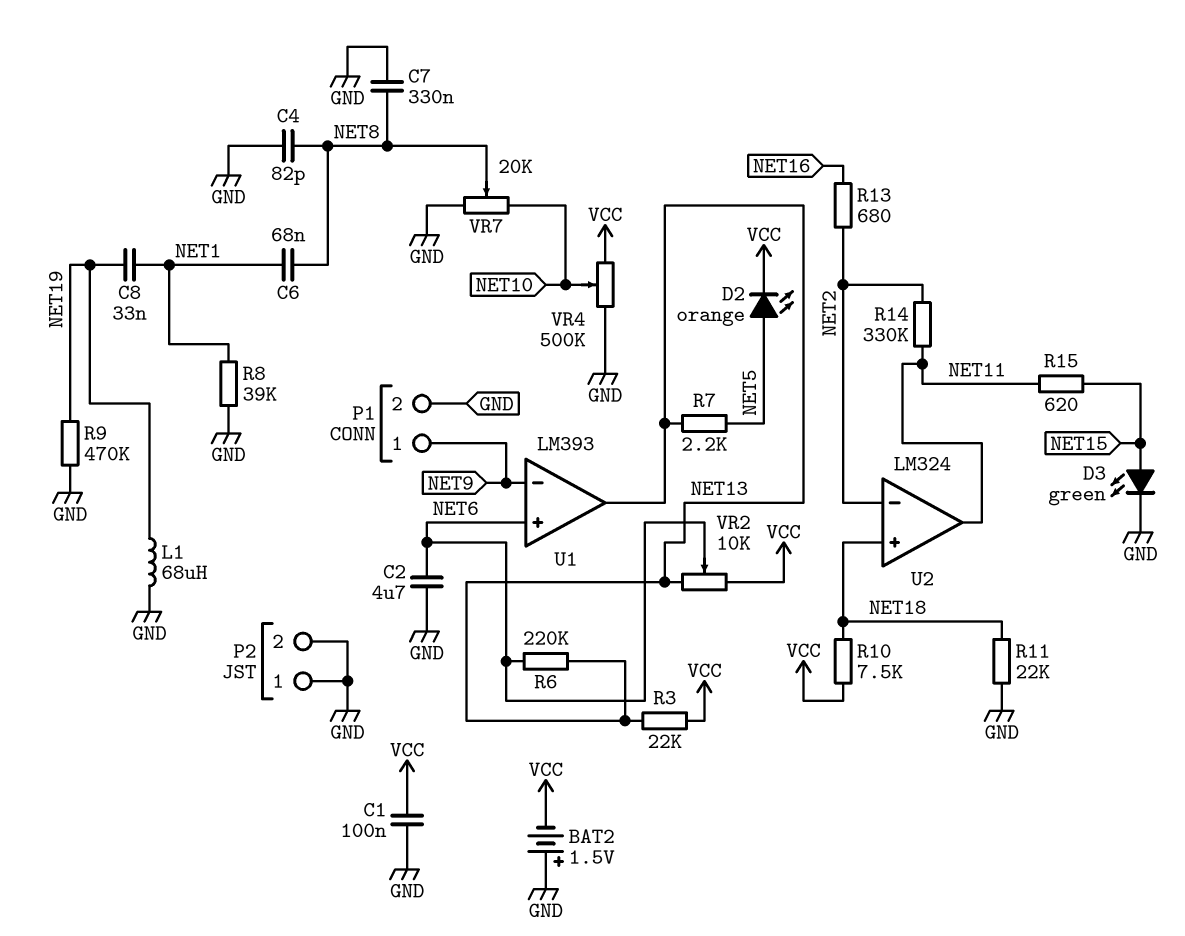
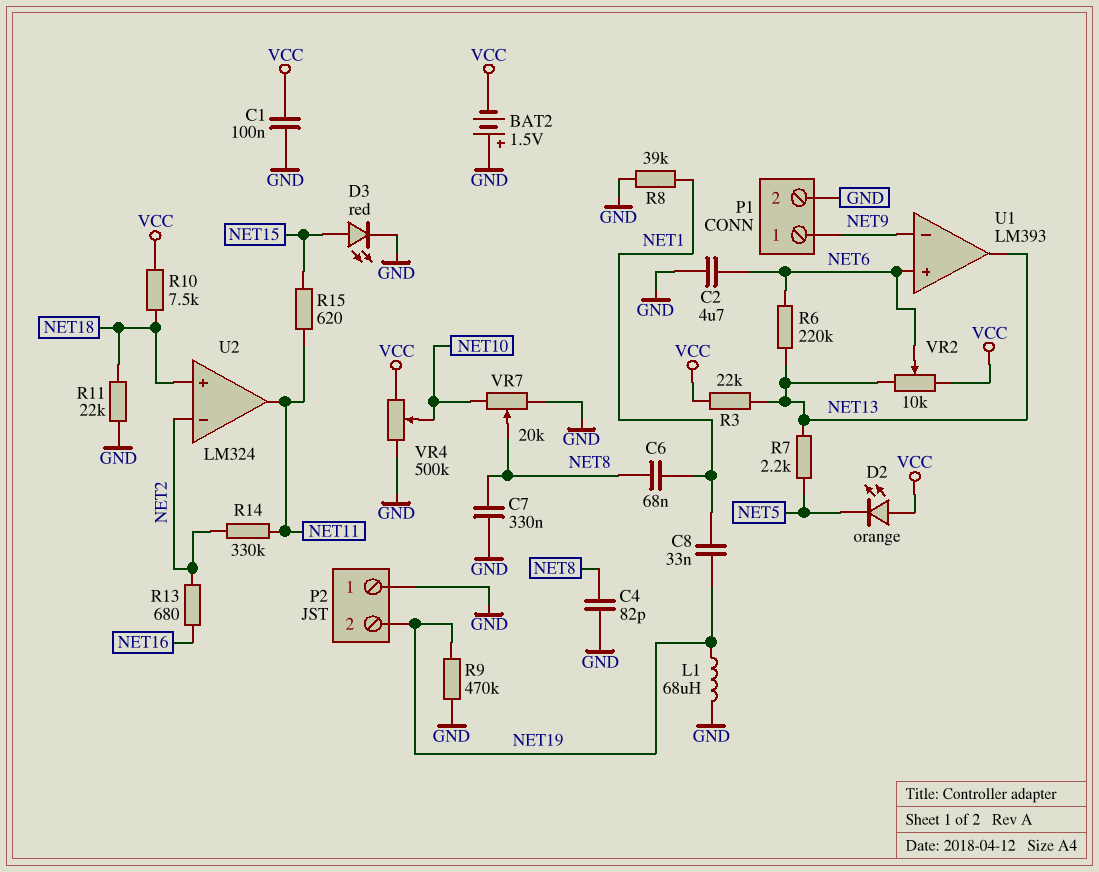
D2: LED orange (A NET5, K VCC) -> LED orange (A VCC, K NET5)
D3: LED green (A NET15, K GND) -> LED red (A NET15, K GND)
P2 pin 2: GND -> NET19

